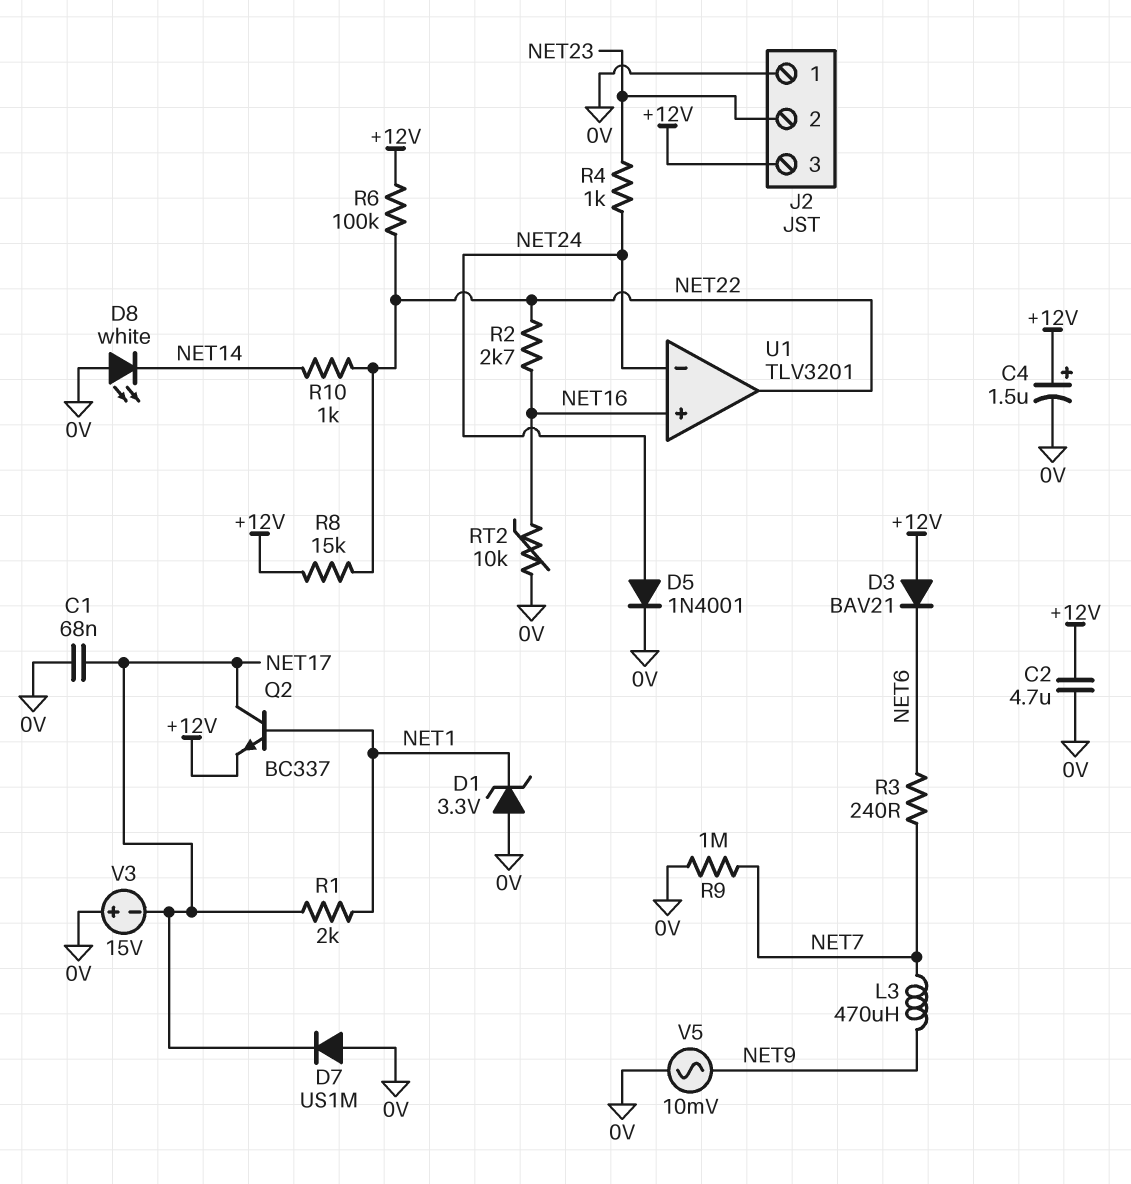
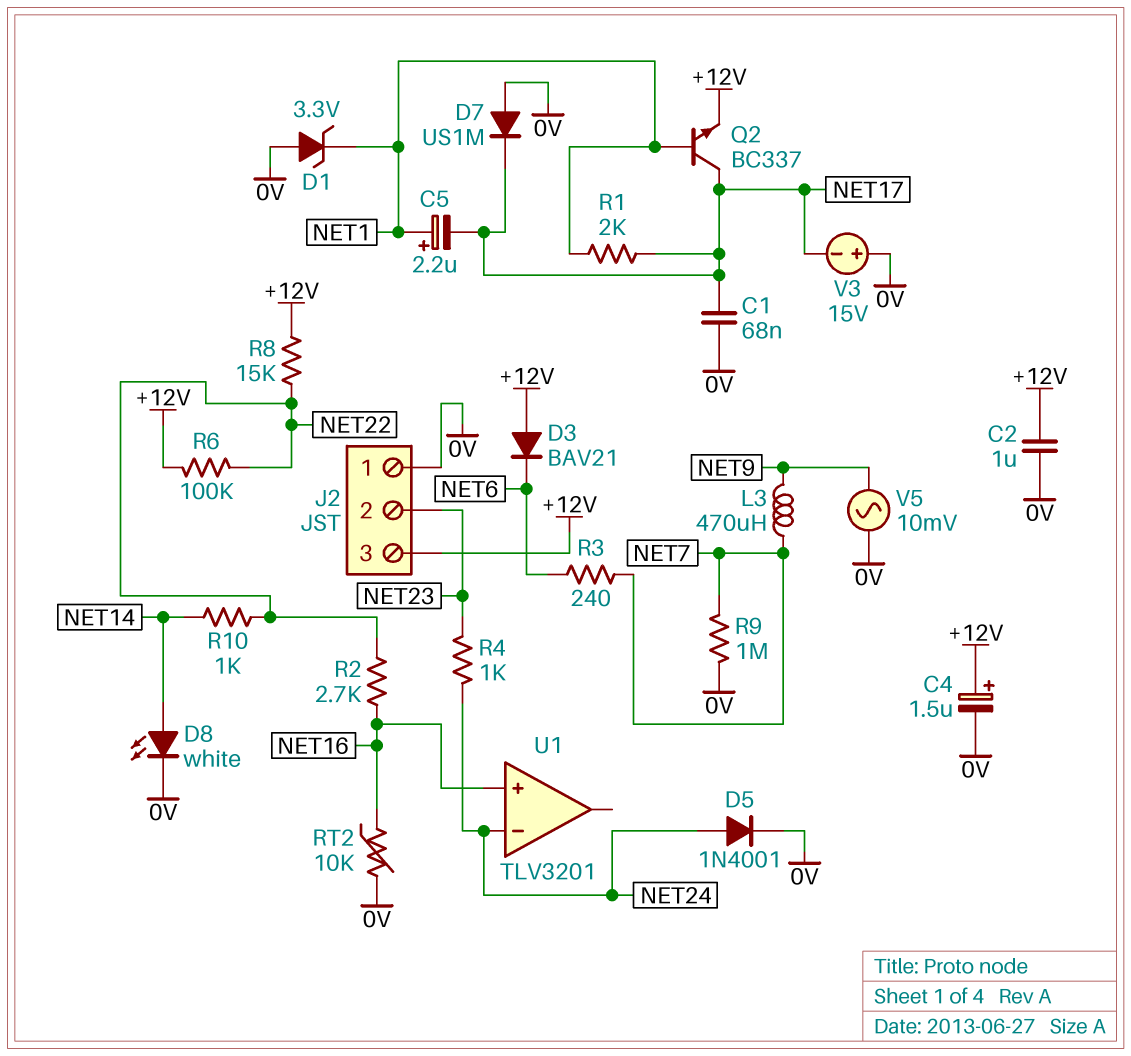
C2: 4.7uF (+12V, 0V) -> 1uF (+12V, 0V)
C5: none -> 2.2uF (plus NET1, minus NET17)
D8: LED white (A 0V, K NET14) -> LED white (A NET14, K 0V)
U1 pin out: NET22 -> none

